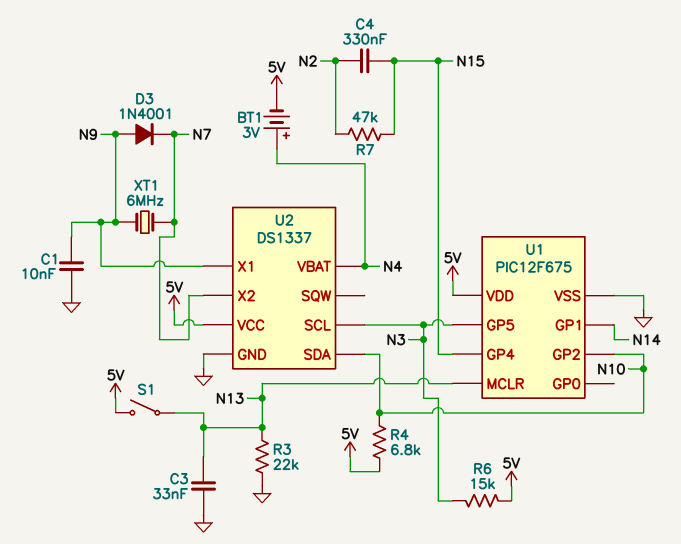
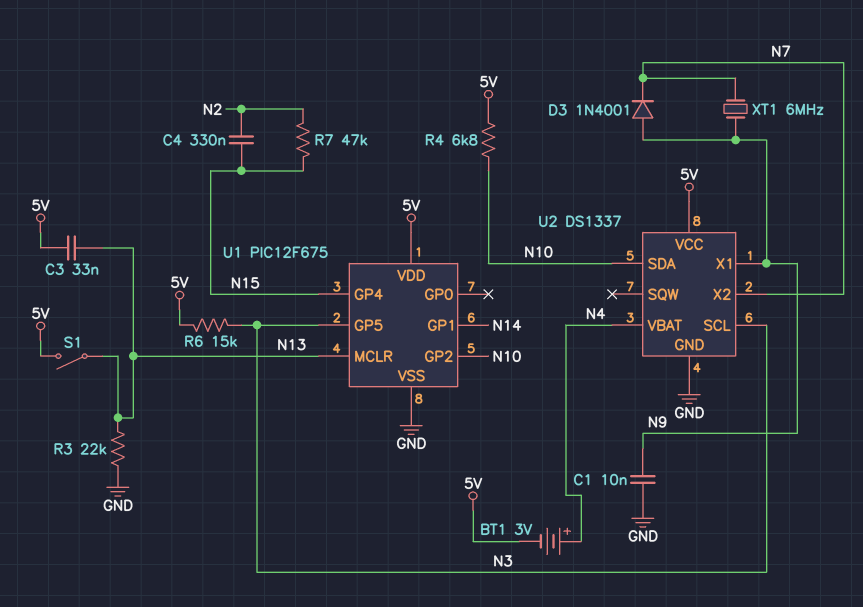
C3: 33nF (GND, N13) -> 33nF (5V, N13)

